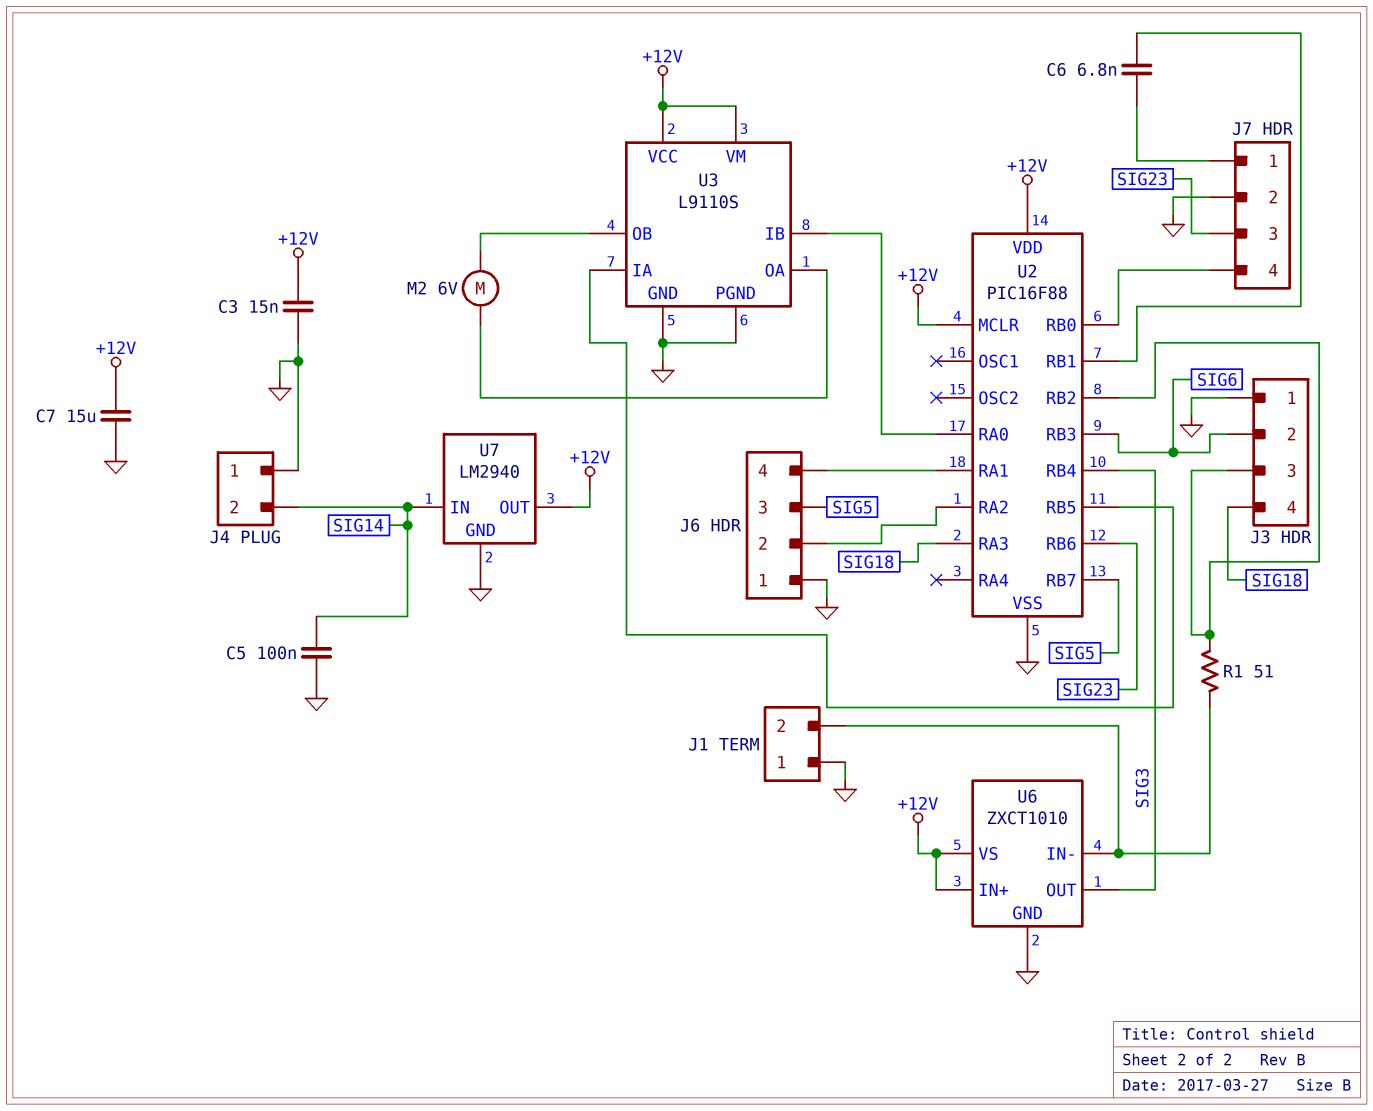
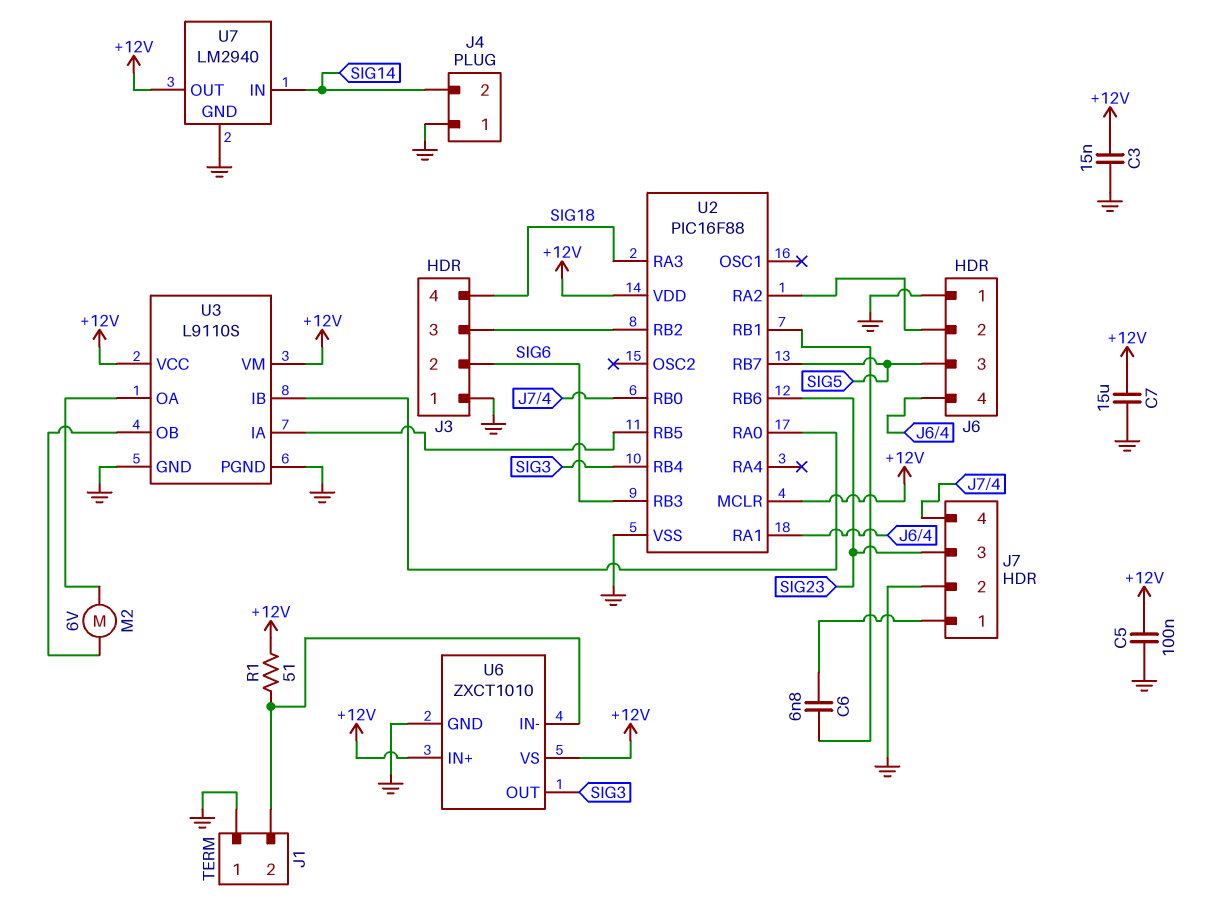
C5: 100nF (GND, SIG14) -> 100nF (+12V, GND)
R1: 51 (J1/2, J3/3) -> 51 (+12V, J1/2)

